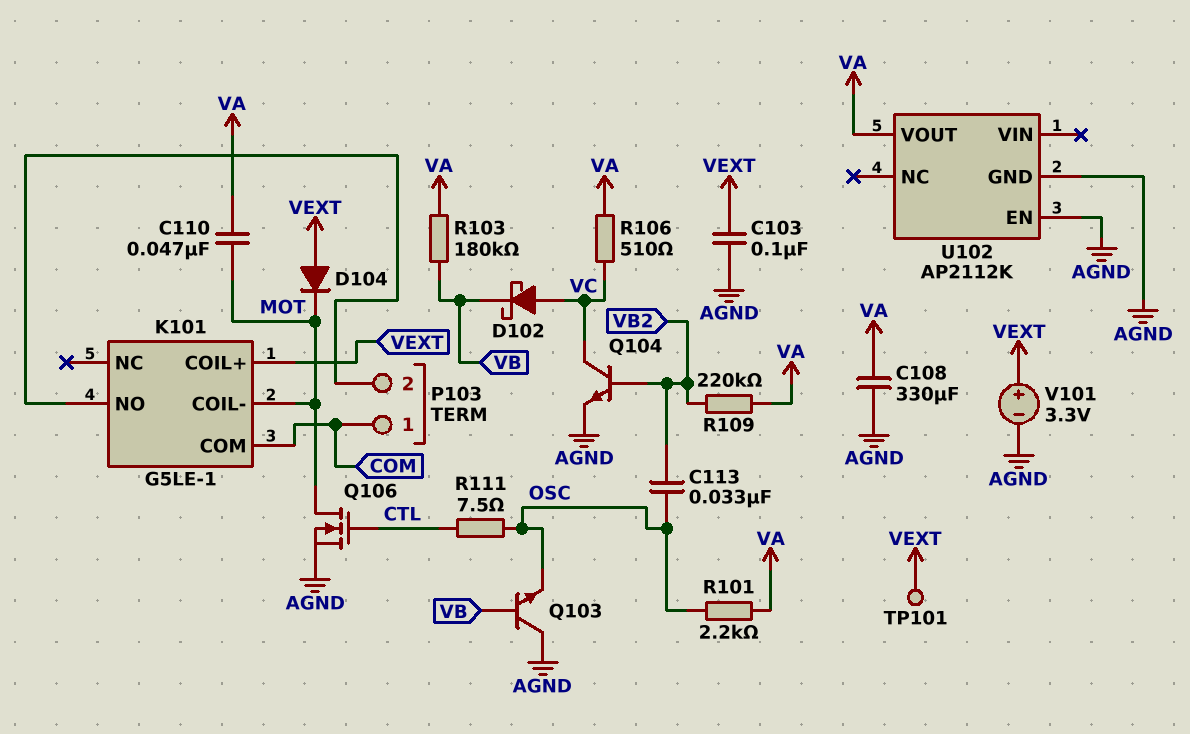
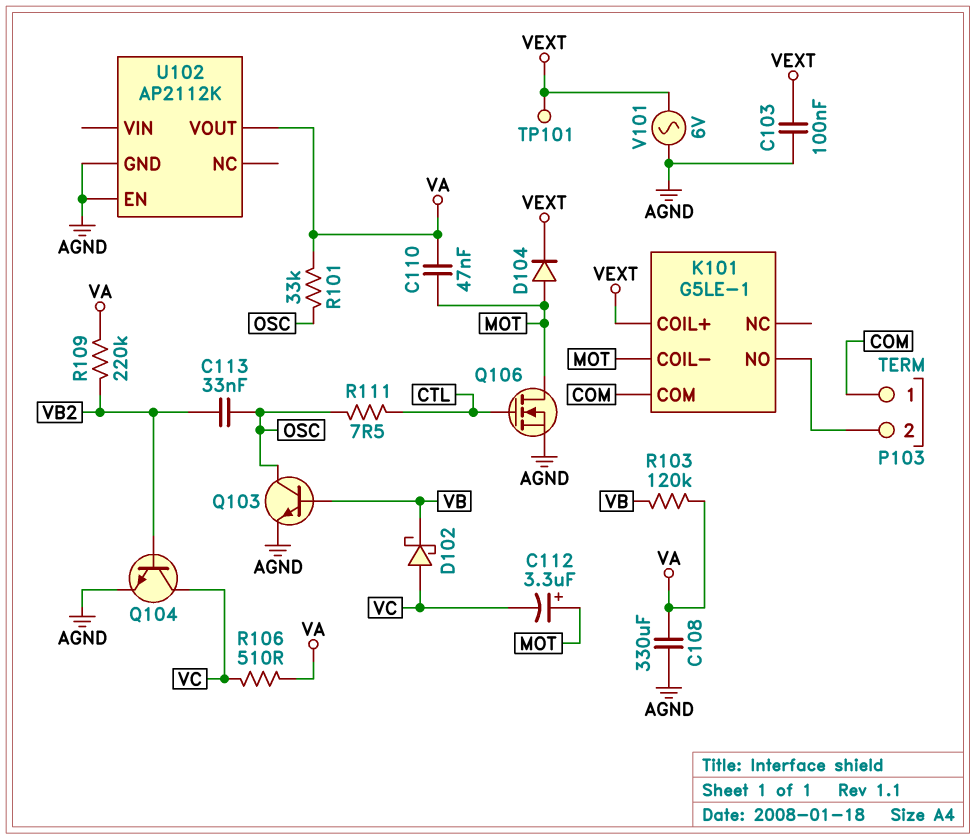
C112: none -> 3.3uF (plus MOT, minus VC)
D104: diode (A VEXT, K MOT) -> diode (A MOT, K VEXT)
Q103: NPN (B VB, C AGND, E OSC) -> NPN (B VB, C OSC, E AGND)
R101: 2.2k (OSC, VA) -> 33k (OSC, VA)
R103: 180k (VA, VB) -> 120k (VA, VB)
V101: 3.3V (plus VEXT, minus AGND) -> AC 6V (AGND, VEXT)

